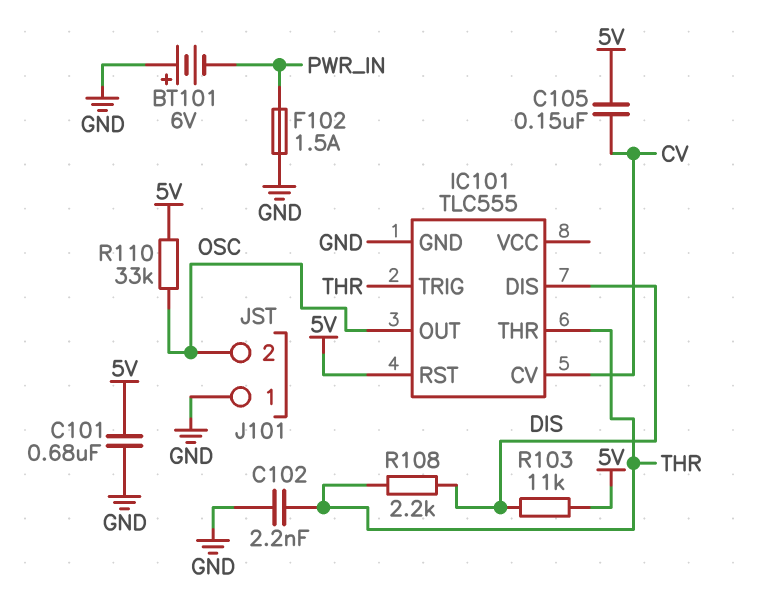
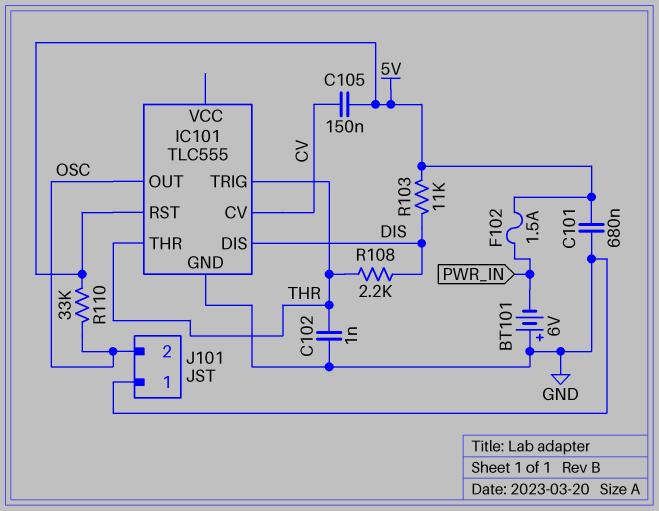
C102: 2.2nF (GND, THR) -> 1nF (GND, THR)
F102: 1.5A (GND, PWR_IN) -> 1.5A (5V, PWR_IN)

